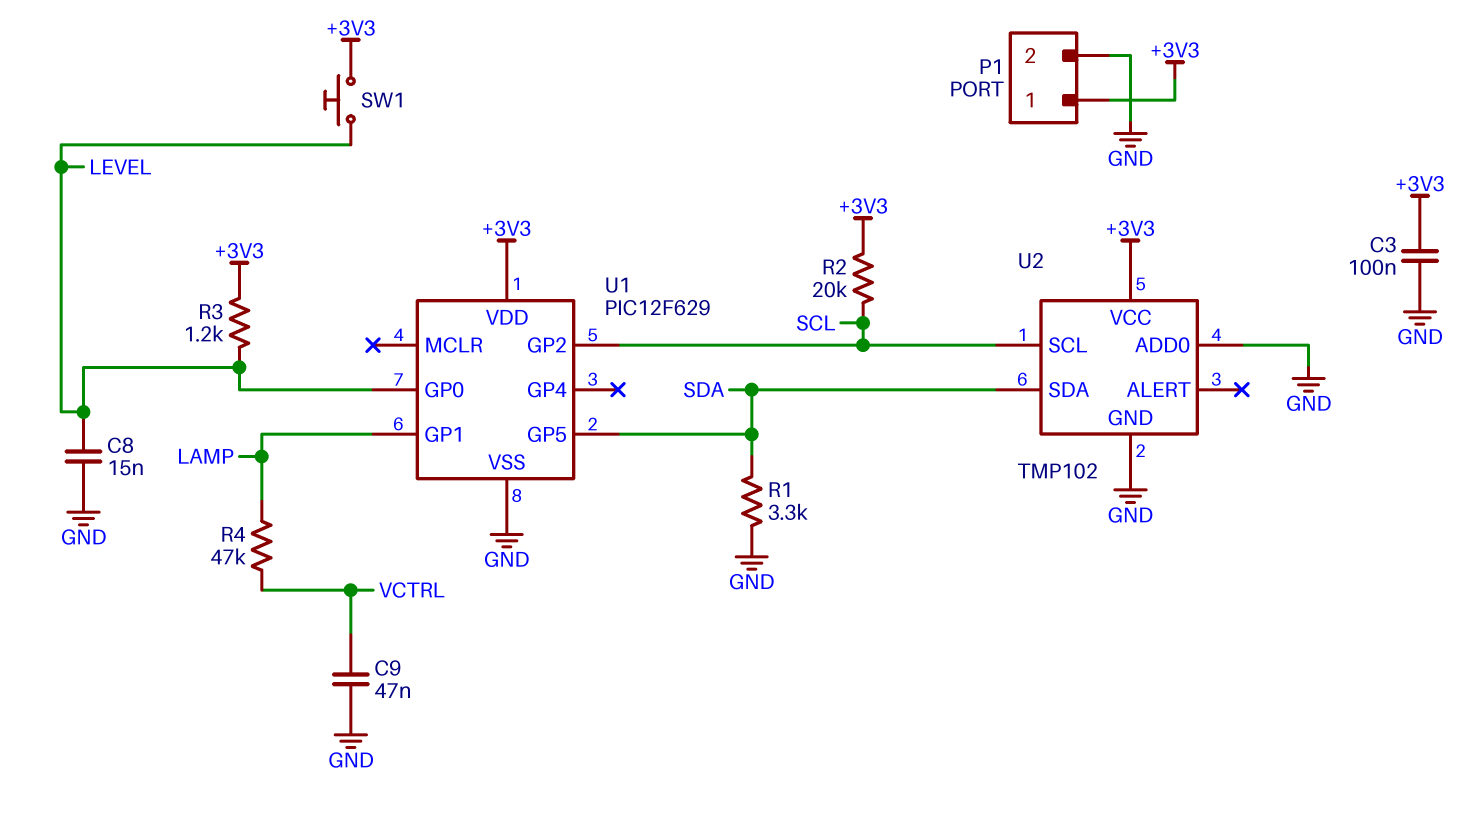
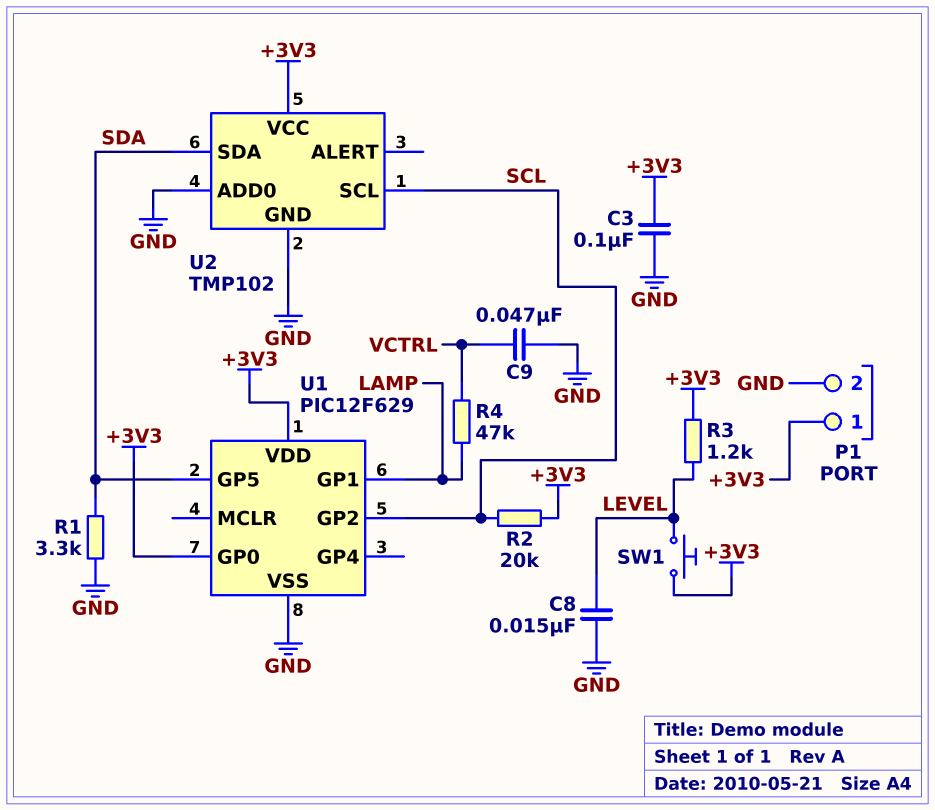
U1 pin GP0: LEVEL -> +3V3

